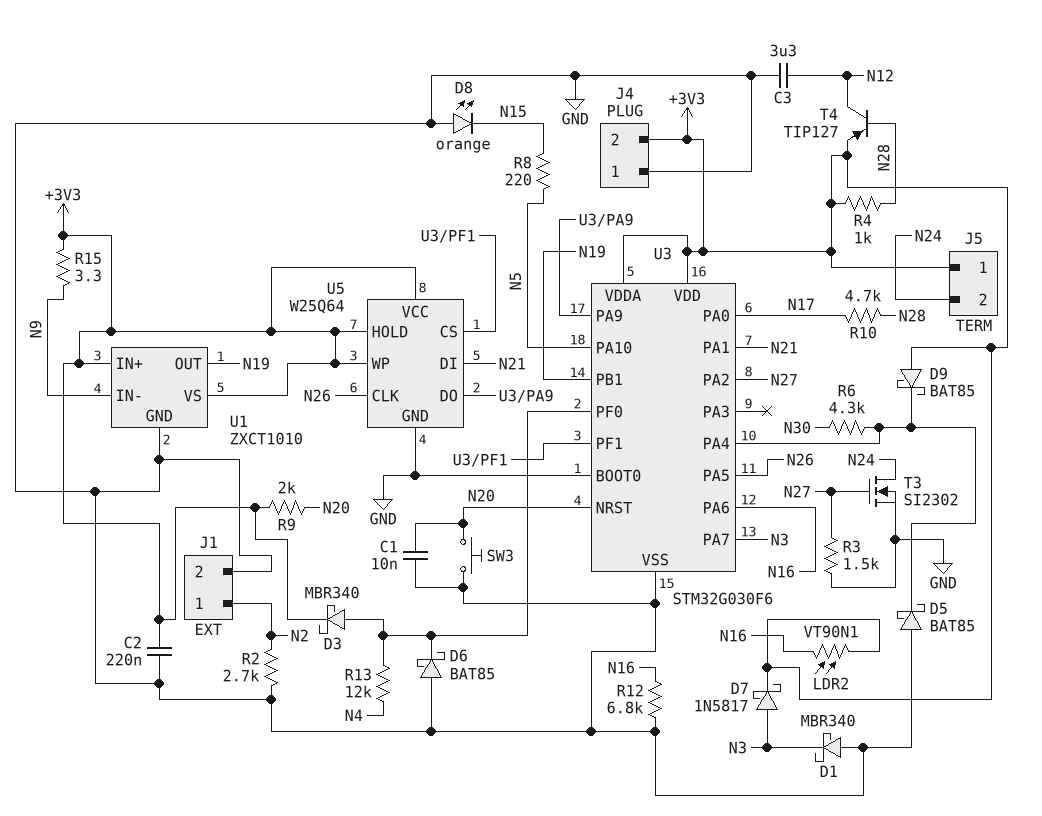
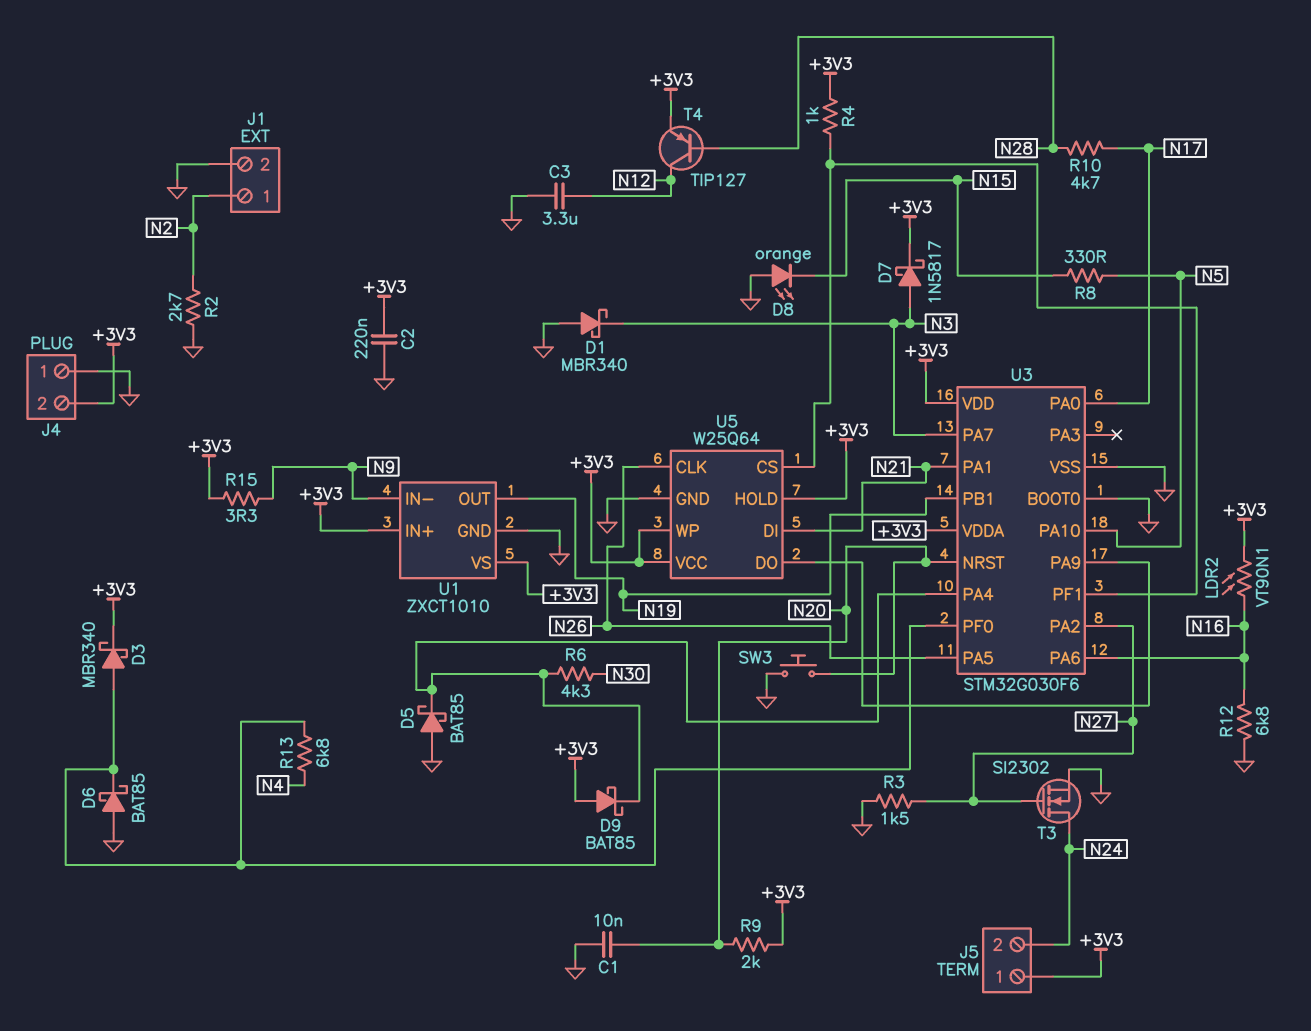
R4: 1k (+3V3, N28) -> 1k (+3V3, U3/PF1)
R8: 220 (N5, N15) -> 330 (N5, N15)
R13: 12k (N4, U3/PF0) -> 6.8k (N4, U3/PF0)

